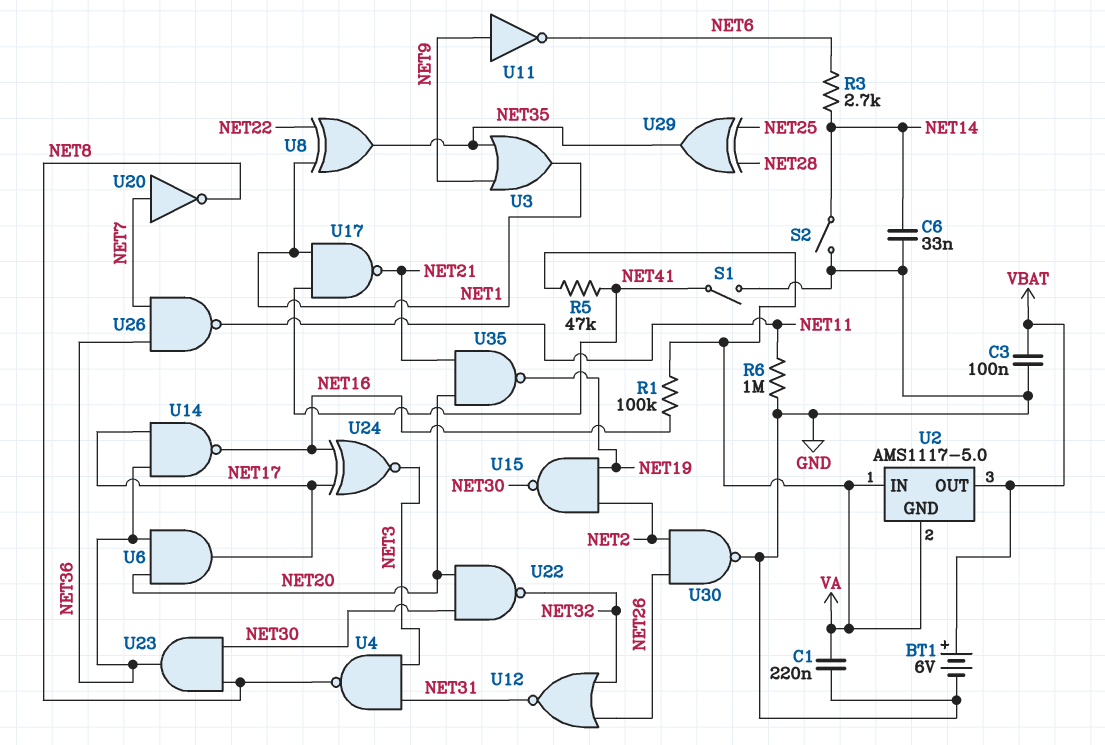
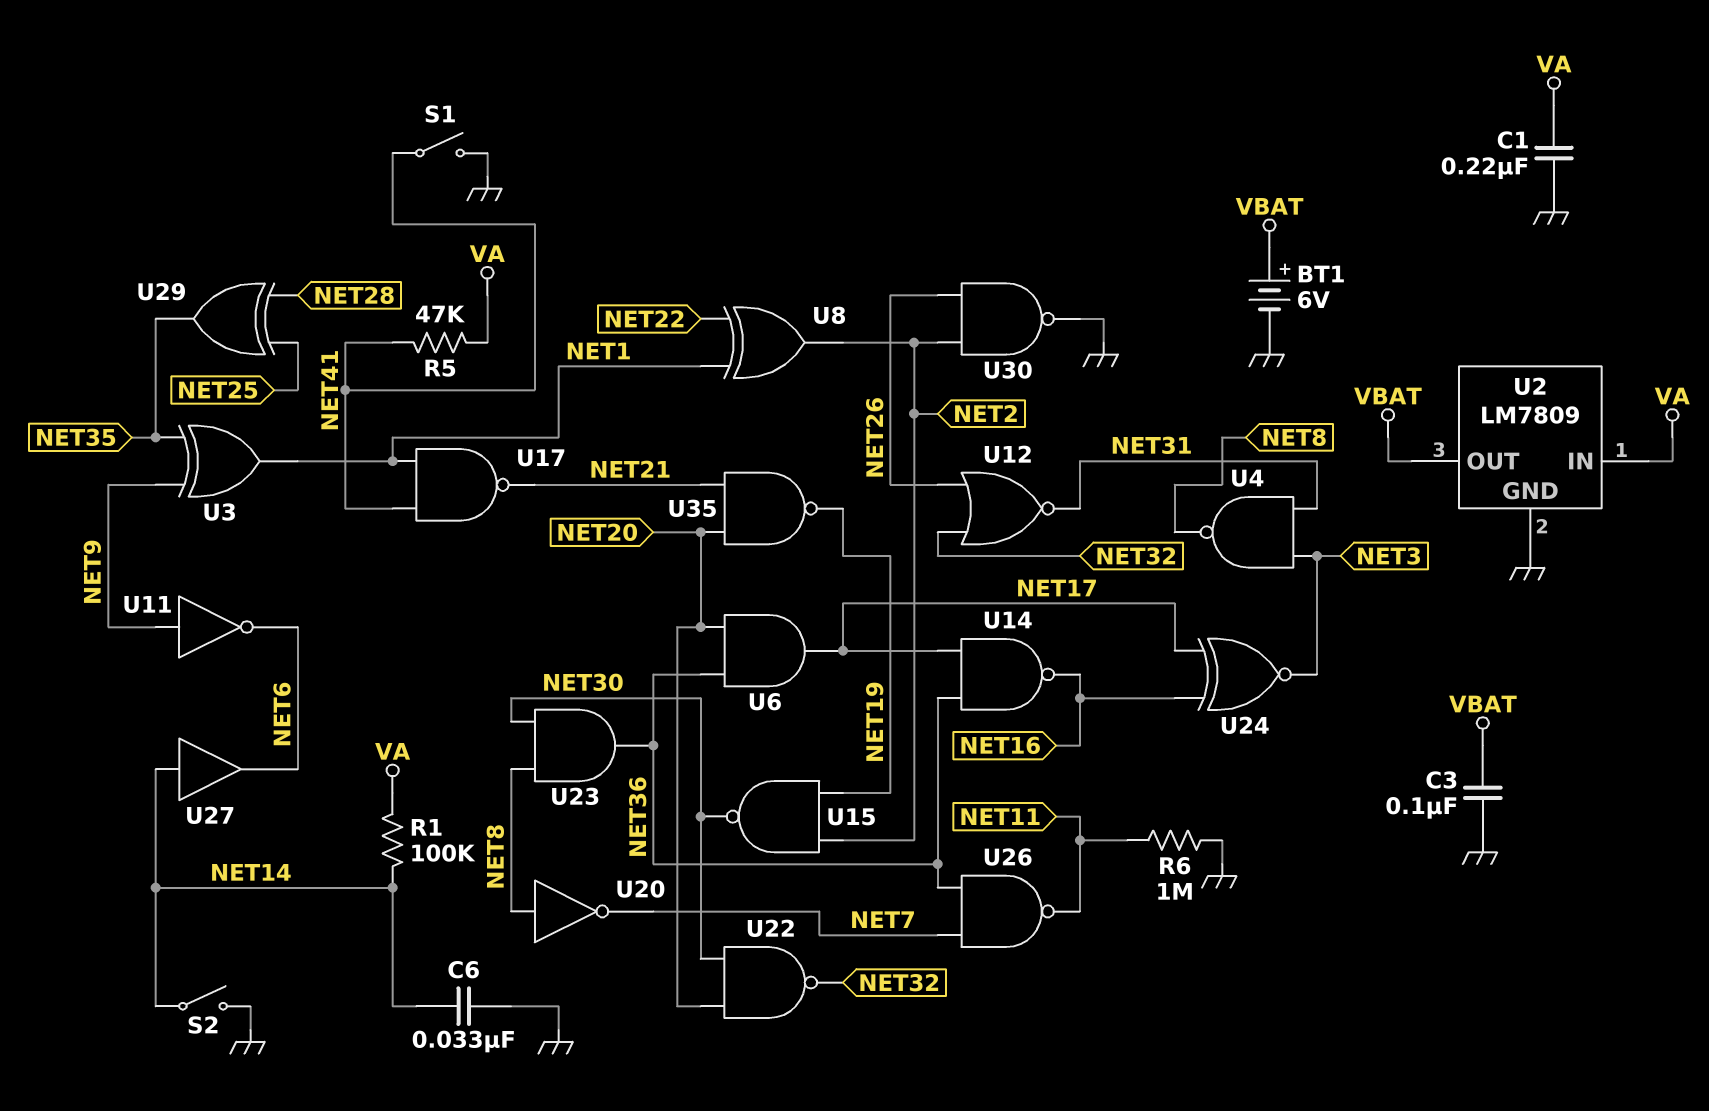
R1: 100k (NET16, VA) -> 100k (NET14, VA)
R3: 2.7k (NET6, NET14) -> none
U2: AMS1117-5.0 -> LM7809
U2 pin GND: VA -> GND
U3: OR (in NET9, in NET35, out NET1) -> XOR (in NET9, in NET35, out NET1)
U8: XOR (in NET1, in NET22, out NET35) -> XOR (in NET1, in NET22, out NET2)
U20: NOT (in NET7, out NET8) -> NOT (in NET8, out NET7)
U27: none -> buffer (in NET14, out NET6)

